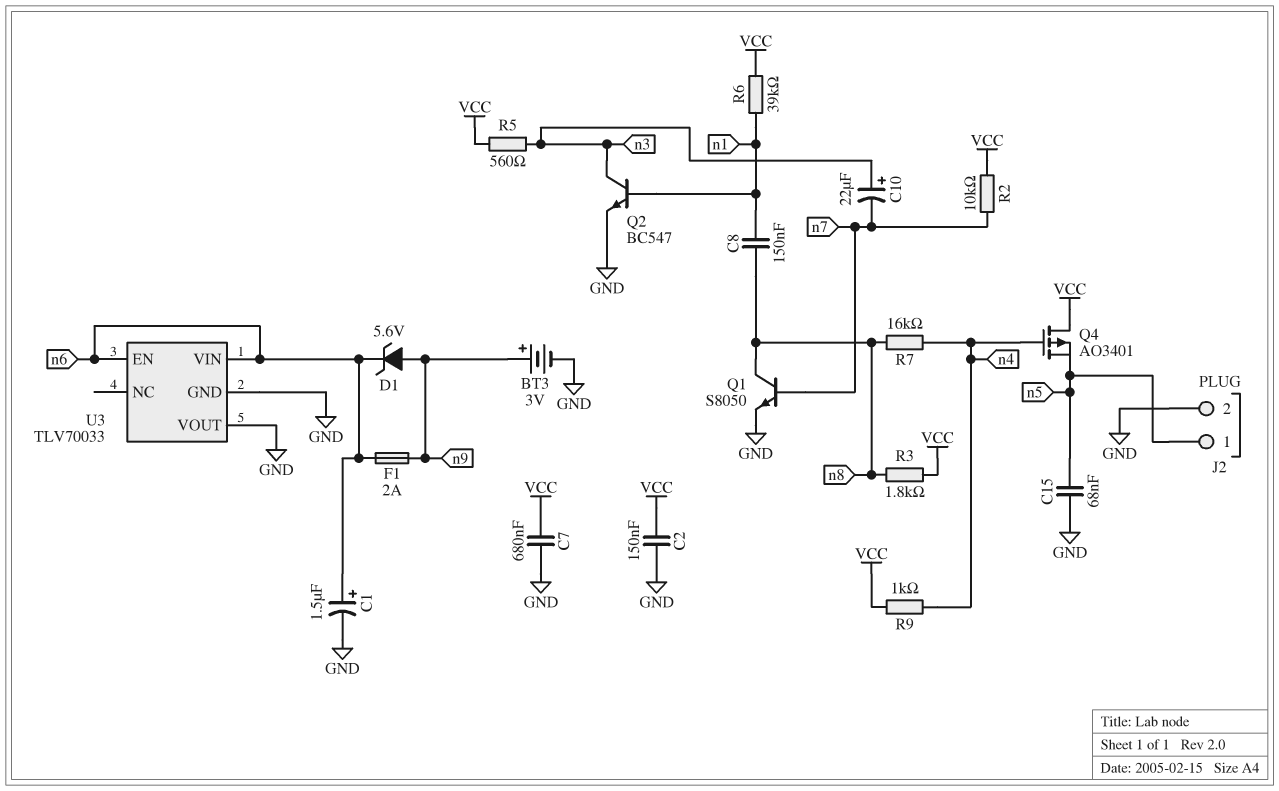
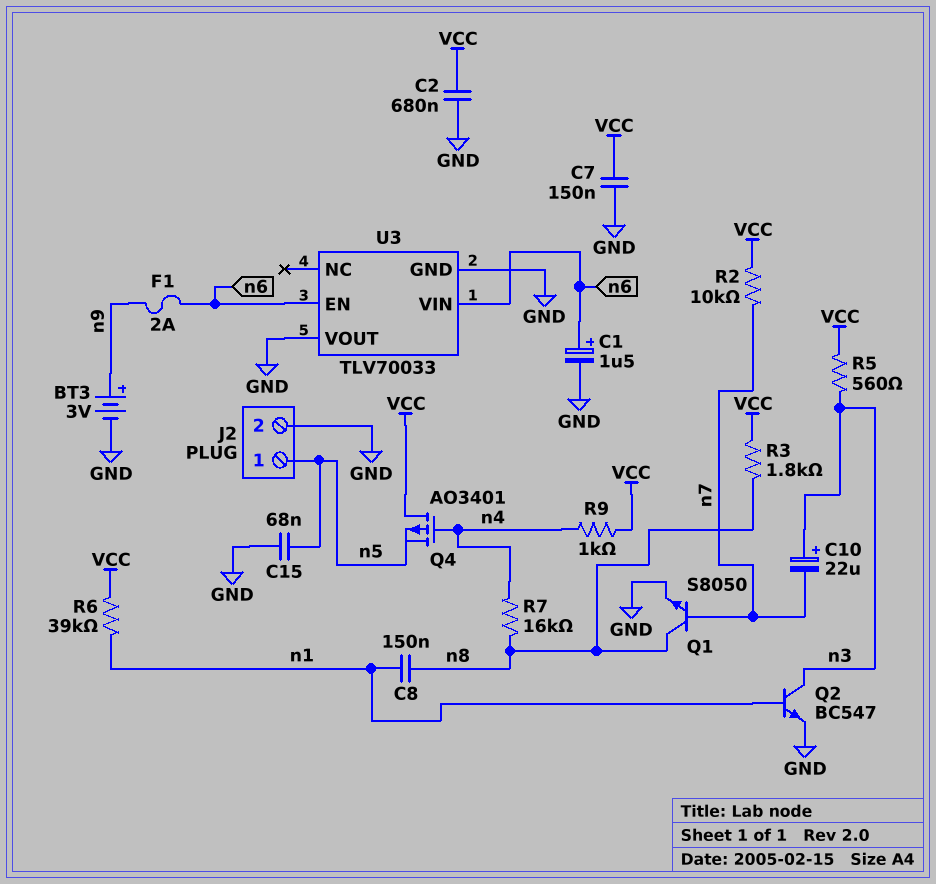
C2: 150nF (GND, VCC) -> 680nF (GND, VCC)
C7: 680nF (GND, VCC) -> 150nF (GND, VCC)
D1: zener 5.6V (A n9, K n6) -> none

